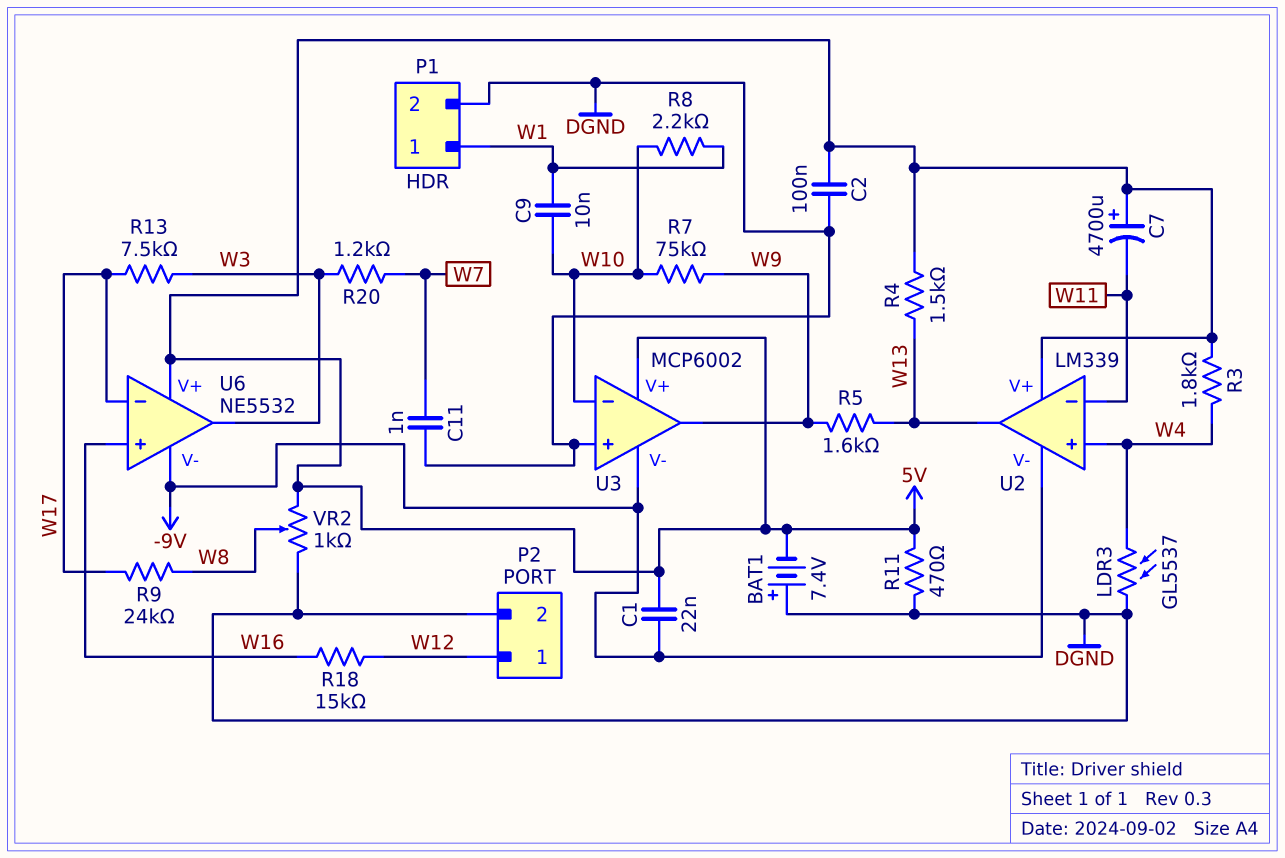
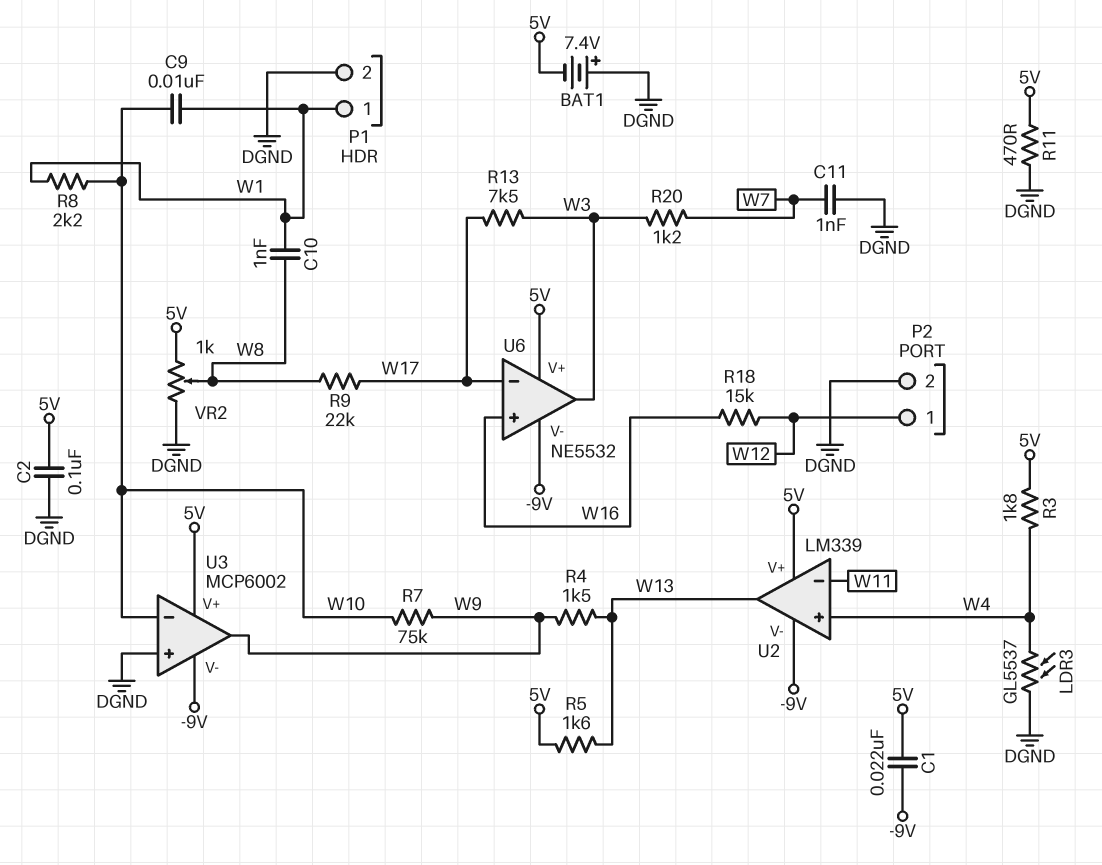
C7: 4700uF (plus 5V, minus W11) -> none
C10: none -> 1nF (W1, W8)
R4: 1.5k (5V, W13) -> 1.5k (W9, W13)
R5: 1.6k (W9, W13) -> 1.6k (5V, W13)
R9: 24k (W8, W17) -> 22k (W8, W17)

